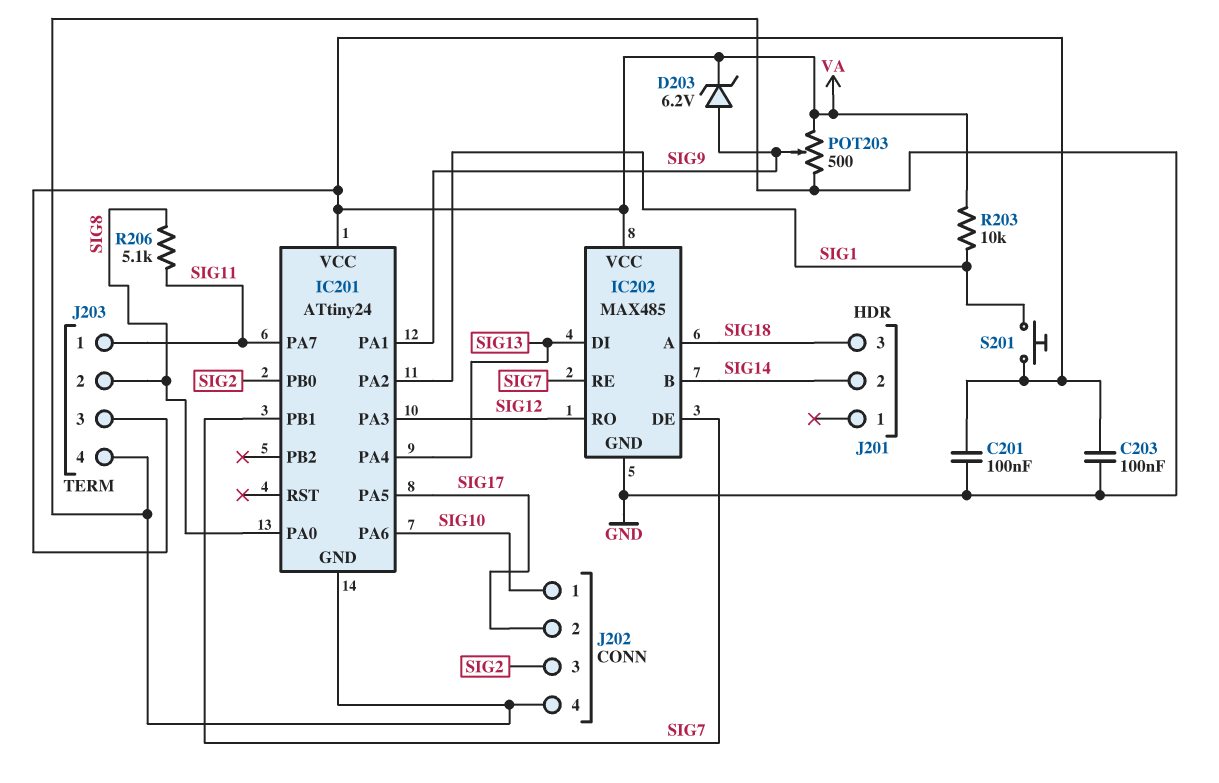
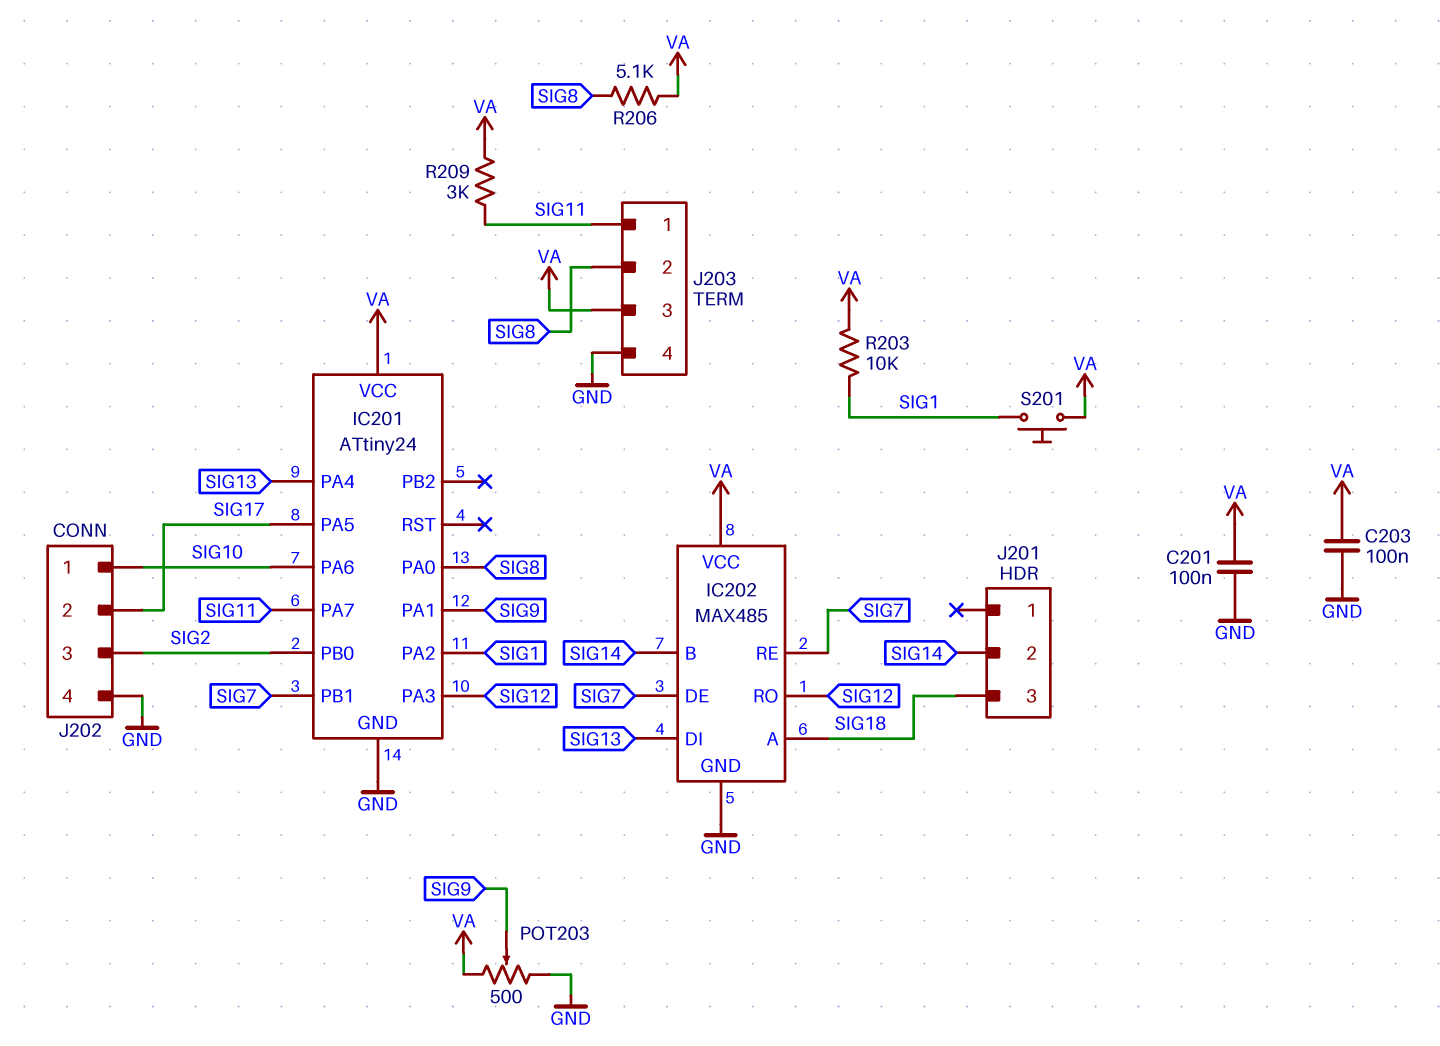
D203: zener 6.2V (A SIG9, K VA) -> none
R206: 5.1k (SIG8, SIG11) -> 5.1k (SIG8, VA)
R209: none -> 3k (SIG11, VA)

